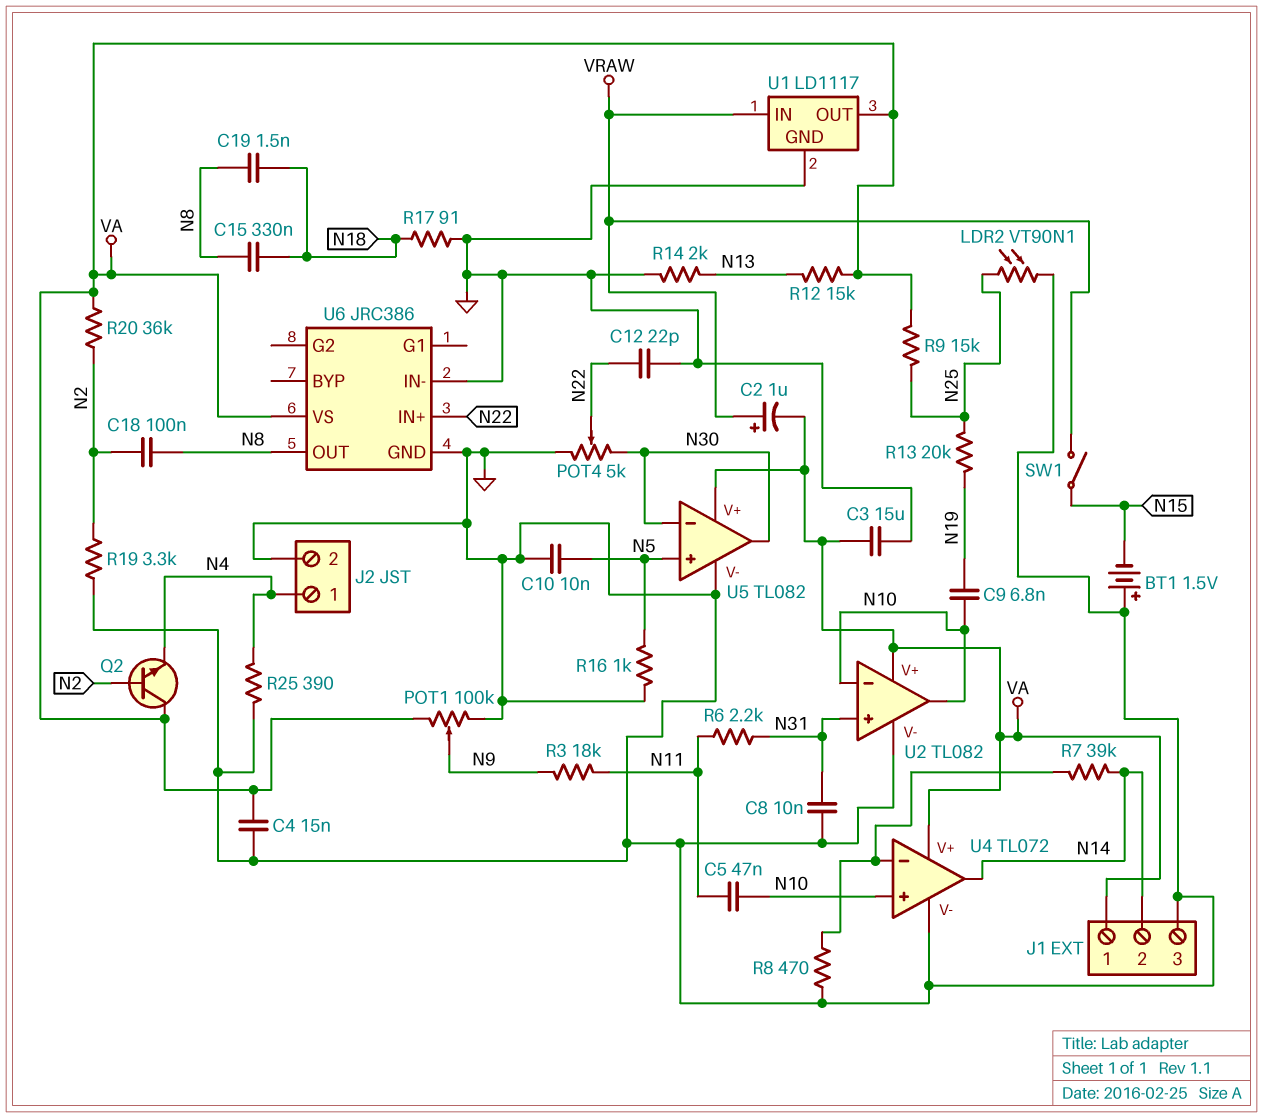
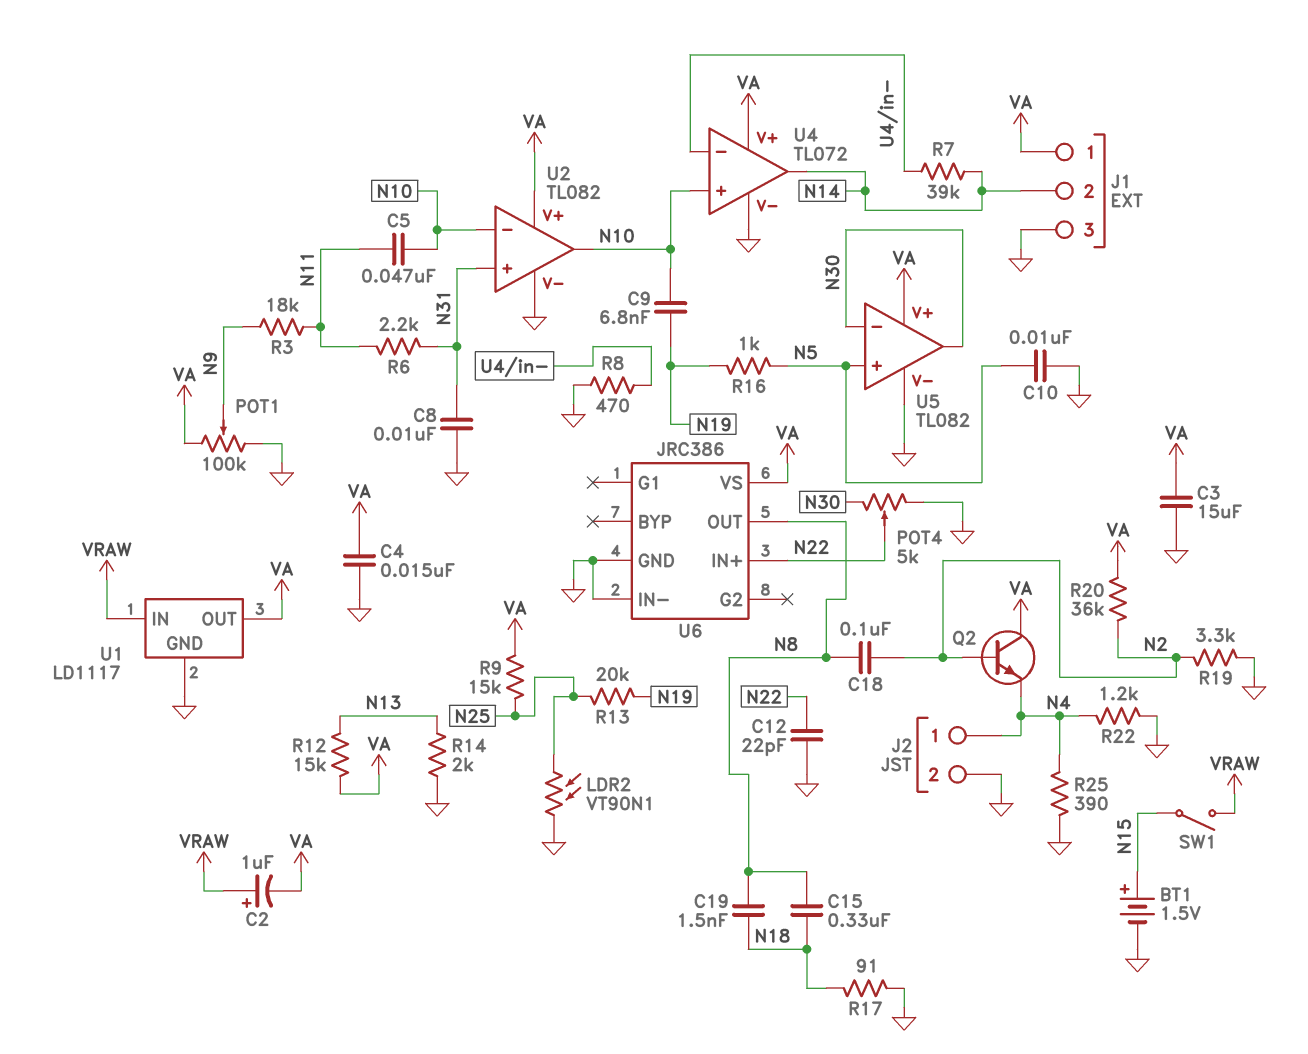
BT1: 1.5V (plus GND, minus N15) -> 1.5V (plus N15, minus GND)
R16: 1k (GND, N5) -> 1k (N5, N19)
R22: none -> 1.2k (GND, N4)

